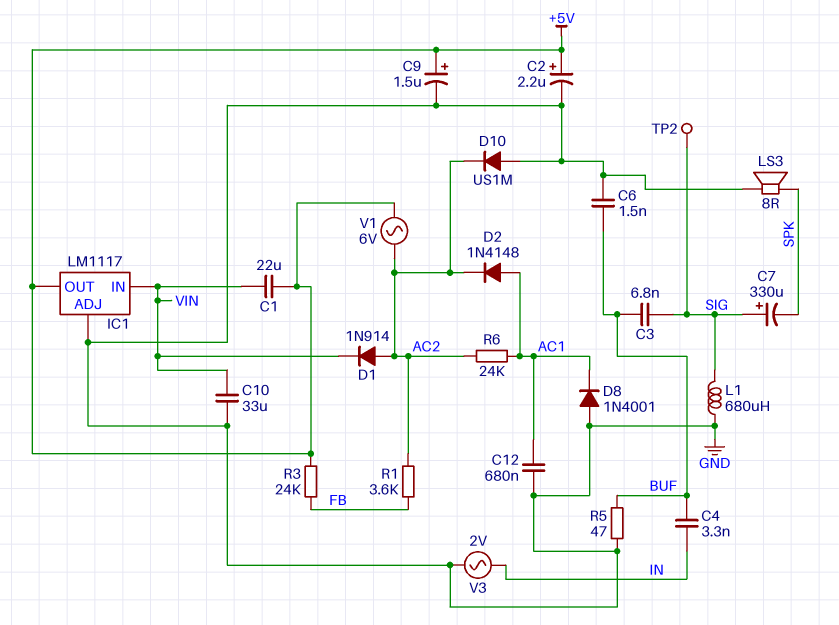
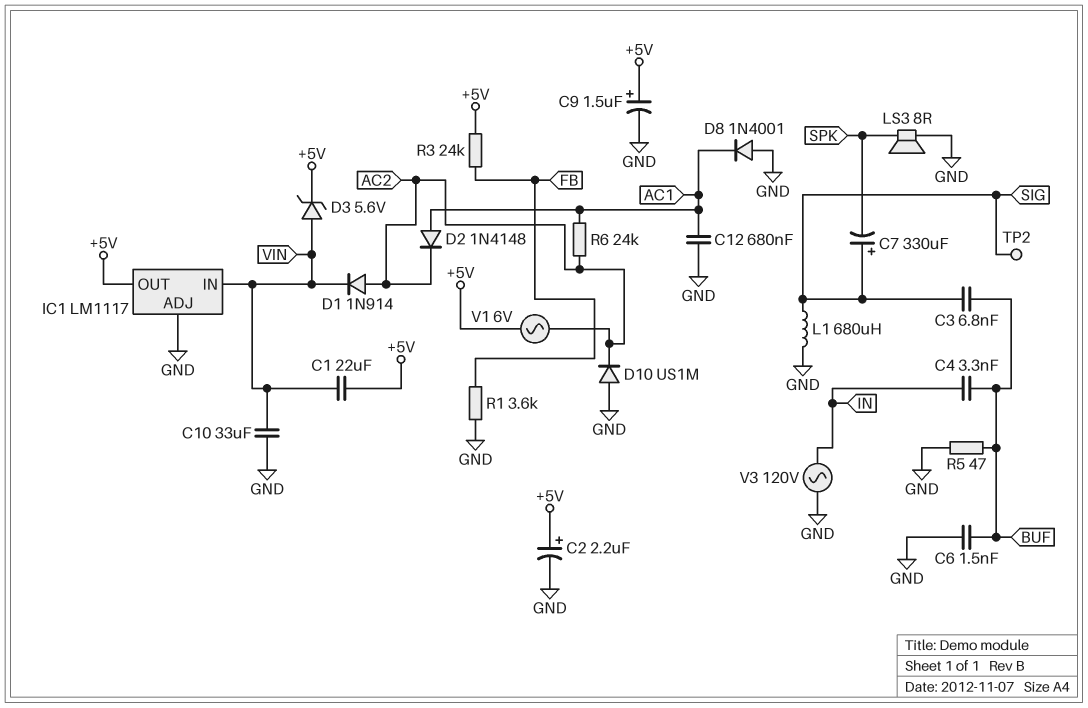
D3: none -> zener 5.6V (A VIN, K +5V)
R1: 3.6k (AC2, FB) -> 3.6k (FB, GND)
V3: AC 2V (GND, IN) -> AC 120V (GND, IN)

